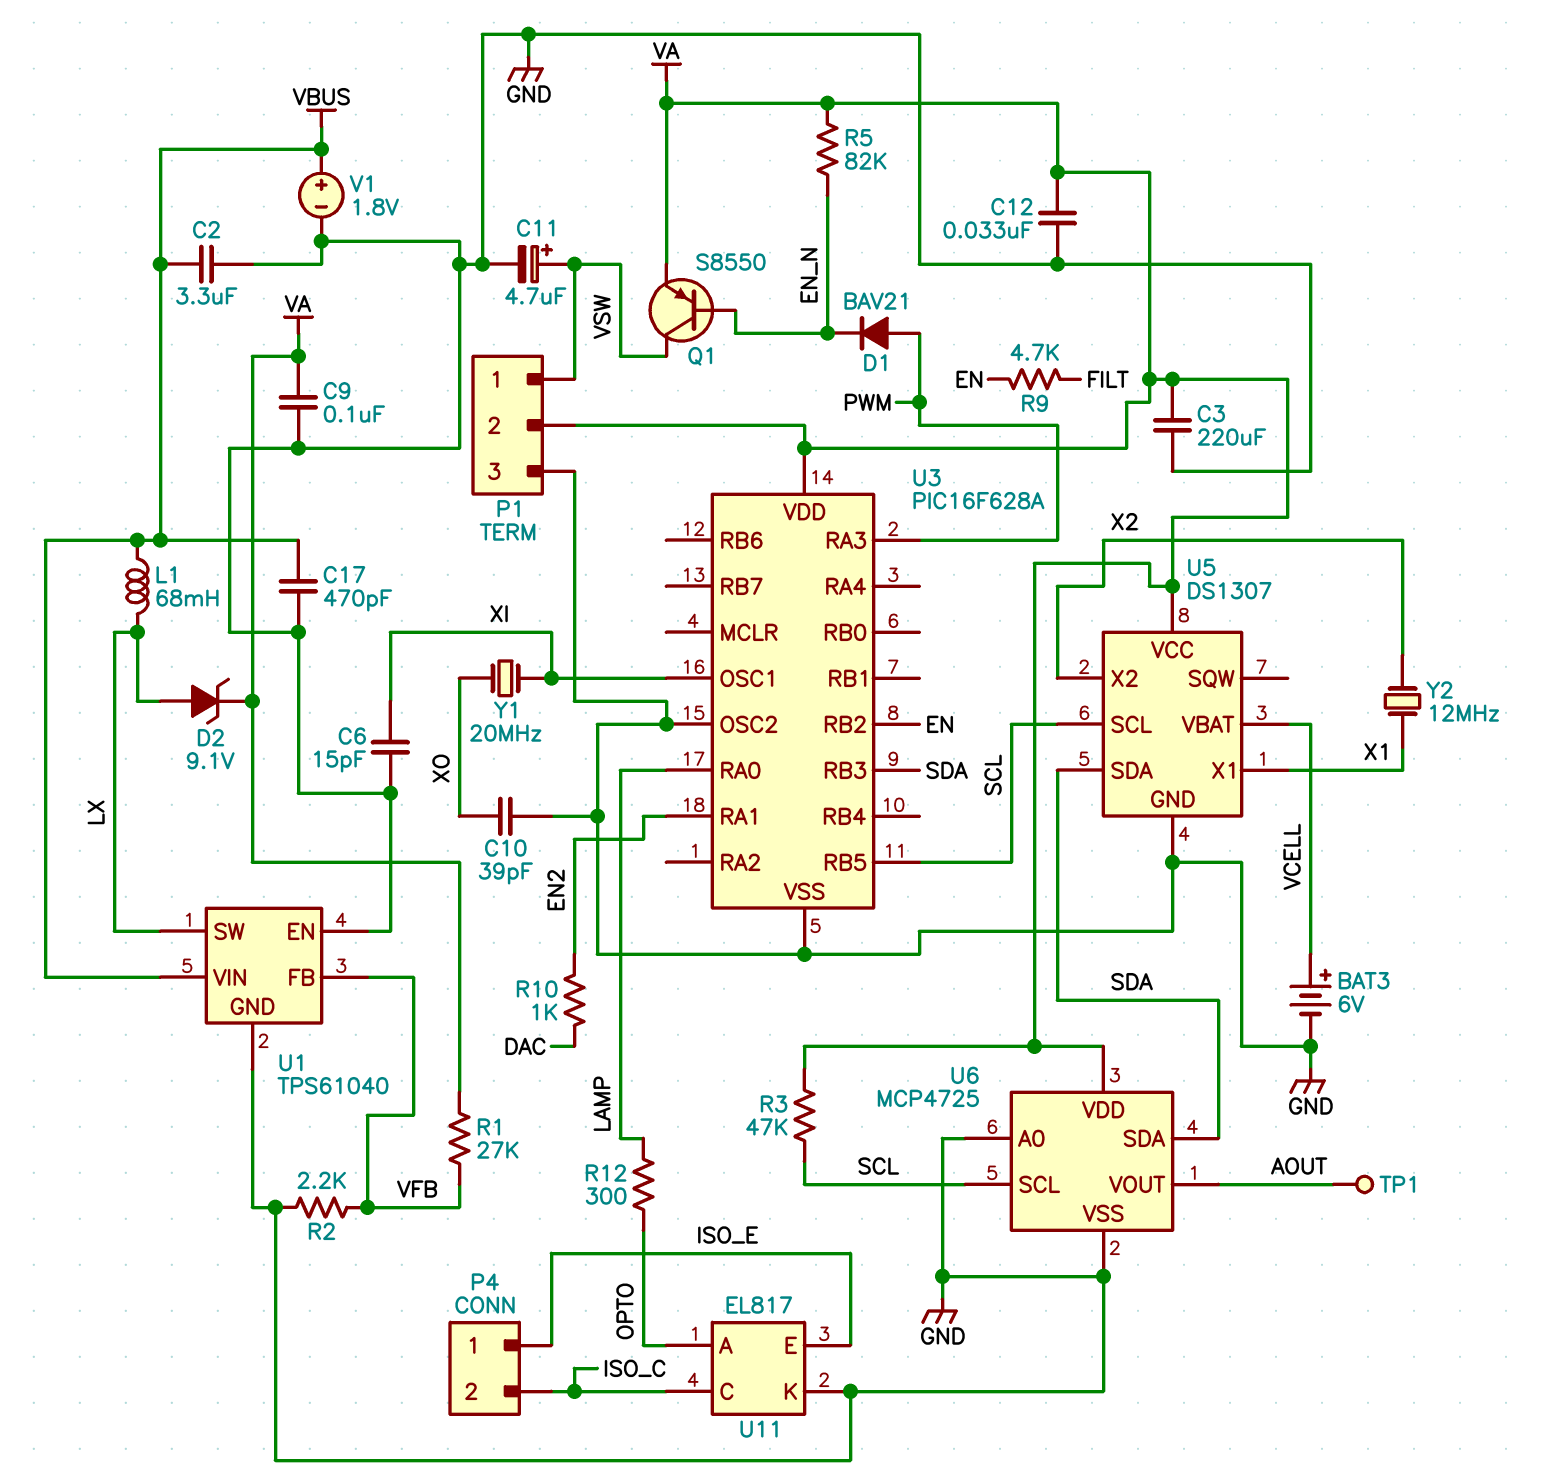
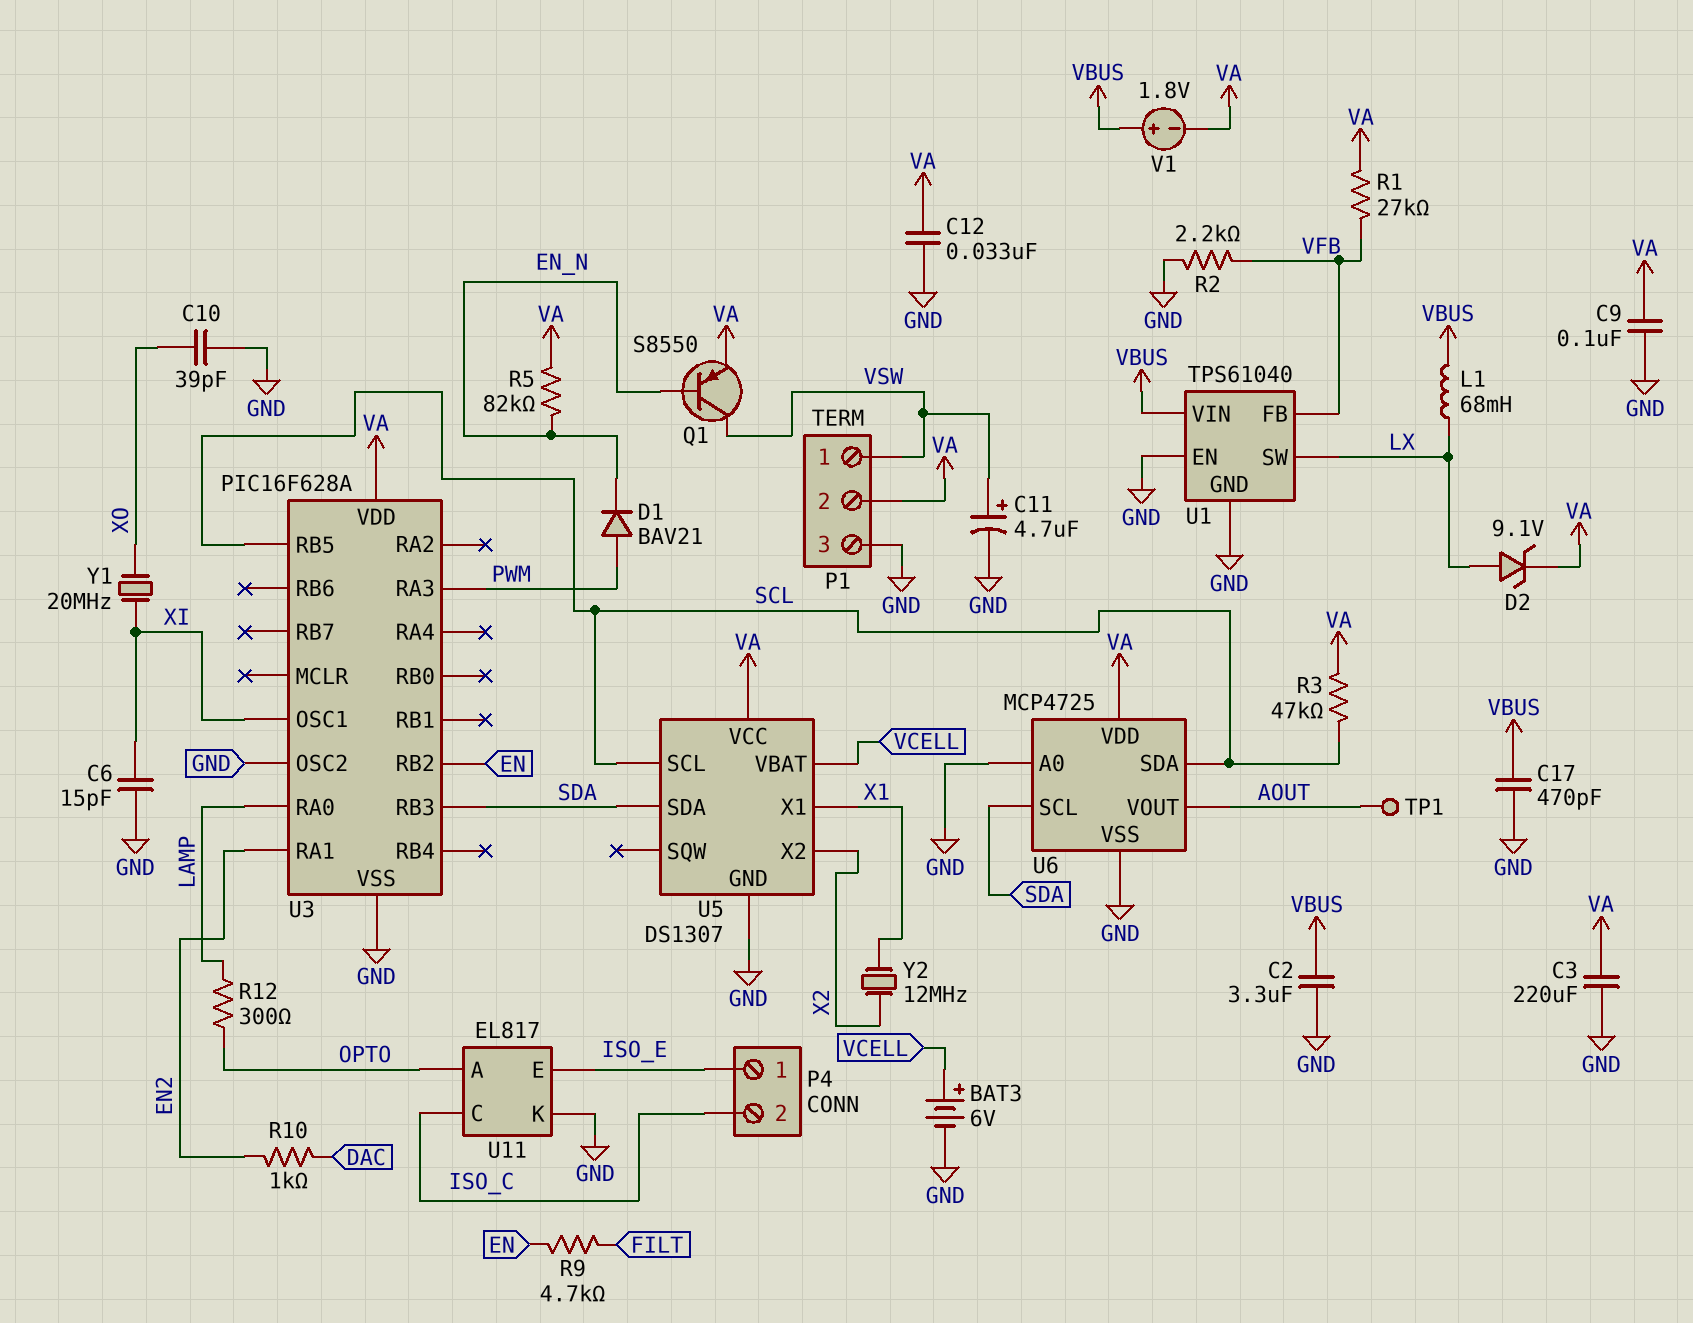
U6 pin SCL: SCL -> SDA
U6 pin SDA: SDA -> SCL
V1: 1.8V (plus VBUS, minus GND) -> 1.8V (plus VBUS, minus VA)

